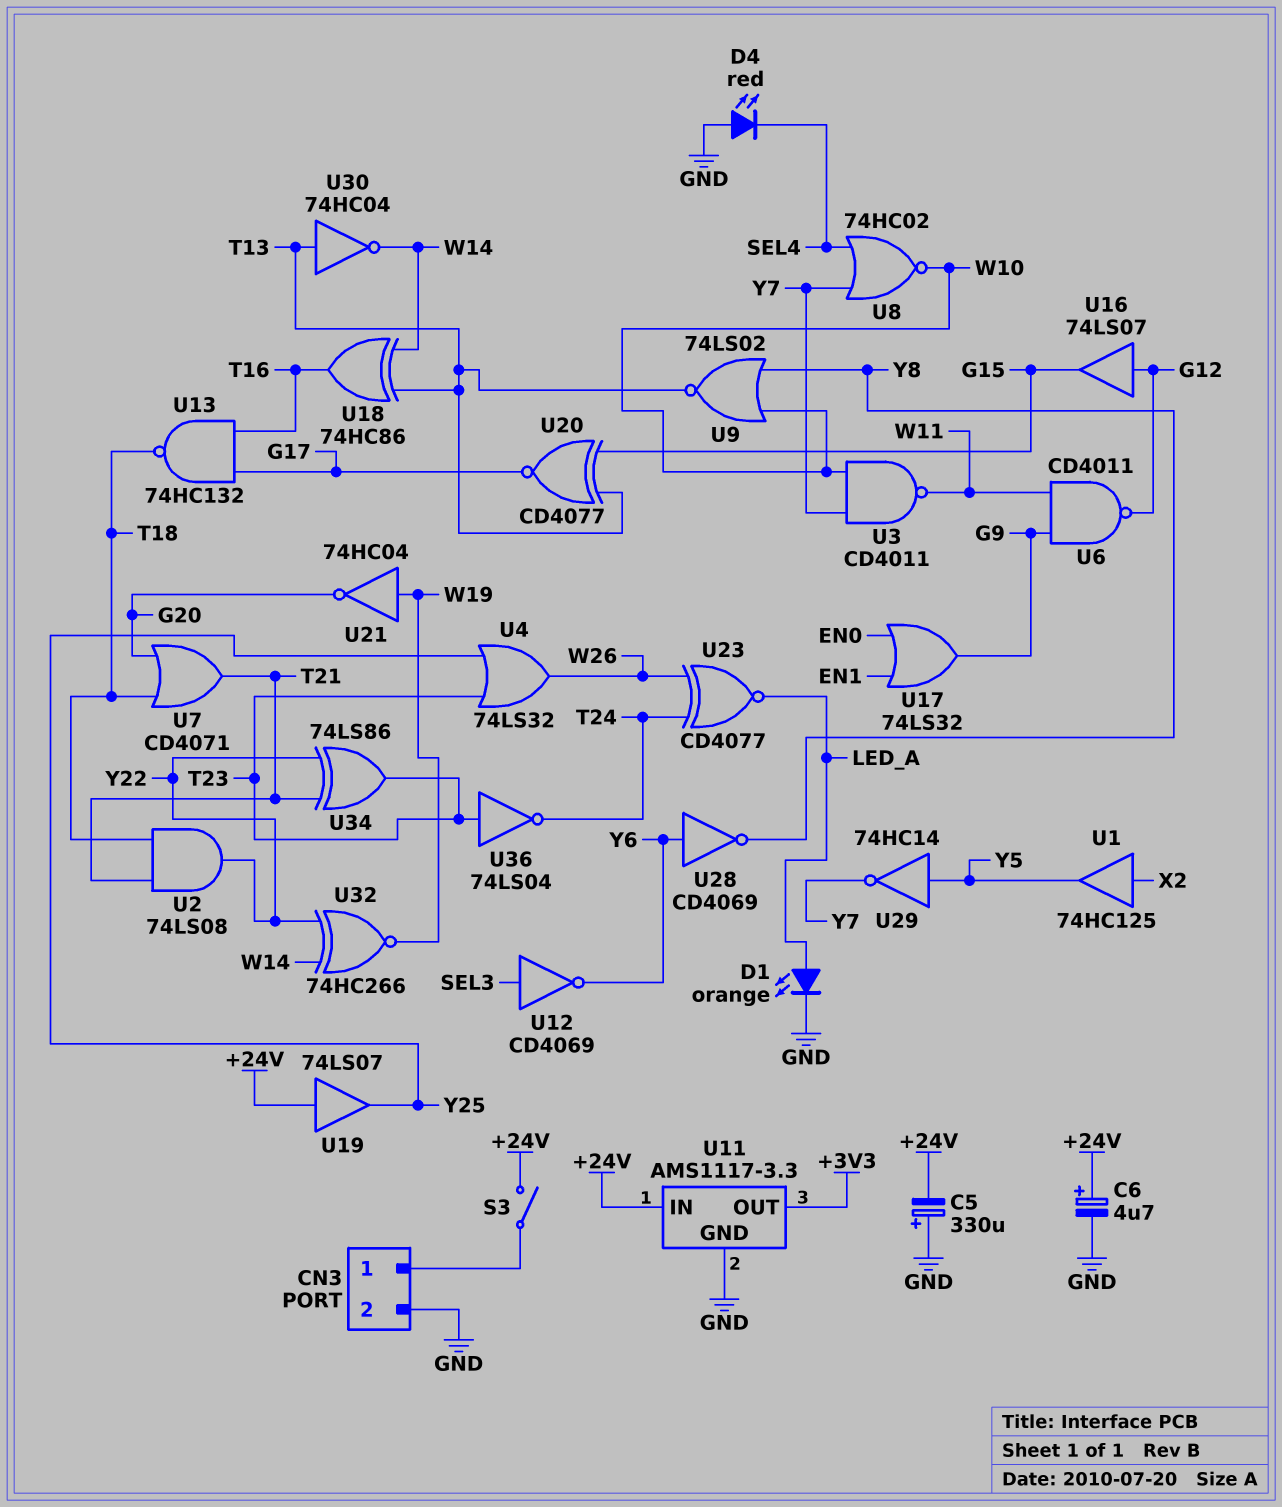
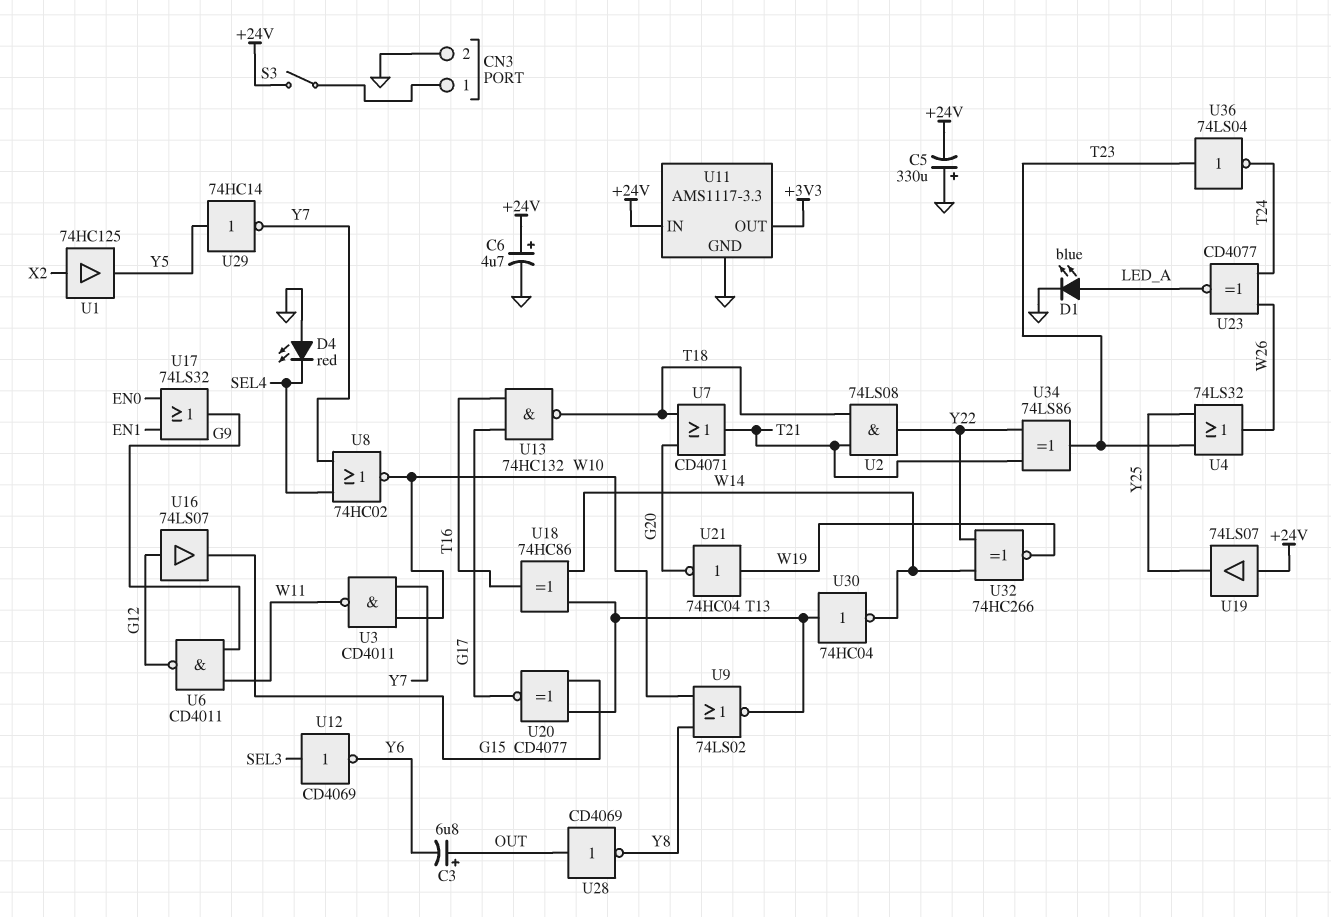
C3: none -> 6.8uF (plus OUT, minus Y6)
D1: LED orange (A LED_A, K GND) -> LED blue (A LED_A, K GND)
U28: NOT CD4069 (in Y6, out Y8) -> NOT CD4069 (in OUT, out Y8)

